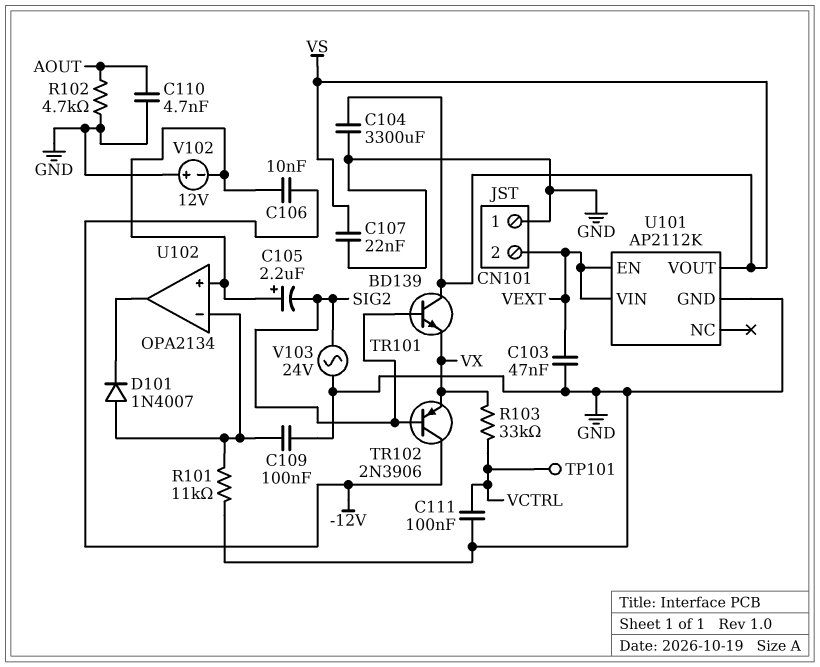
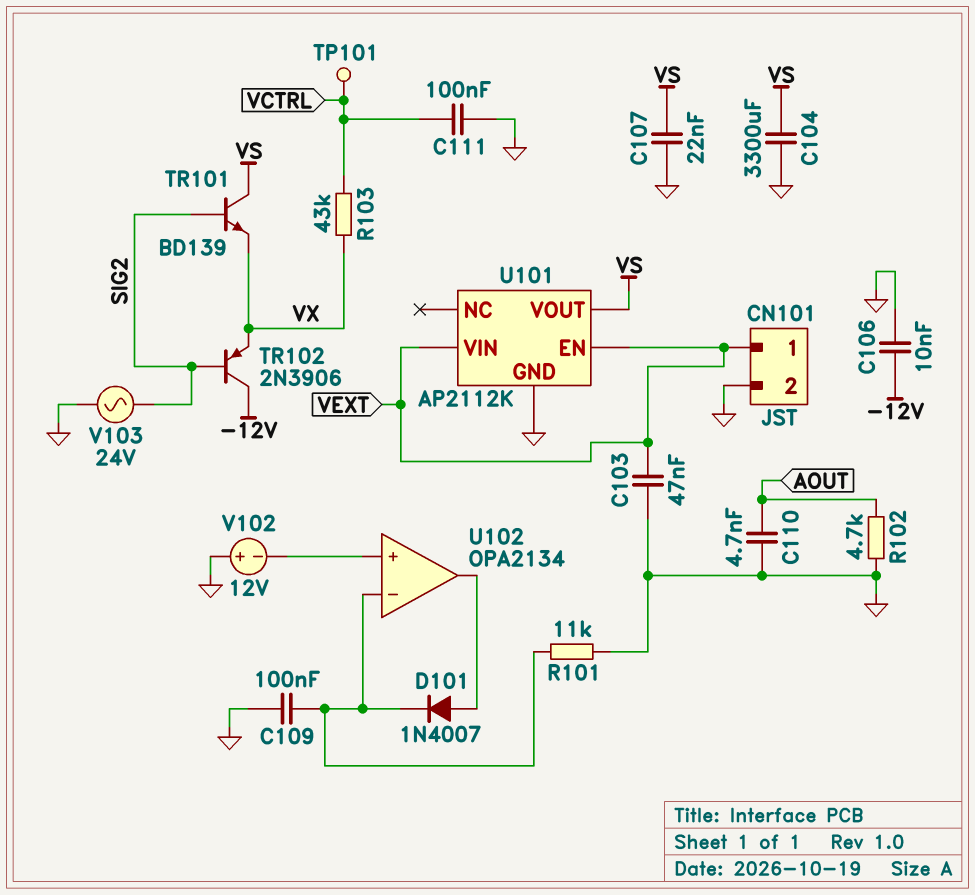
C105: 2.2uF (plus U102/in+, minus SIG2) -> none
C106: 10nF (-12V, U102/in+) -> 10nF (-12V, GND)
CN101 pin 1: GND -> VEXT
CN101 pin 2: VEXT -> GND
D101: diode 1N4007 (A U102/in-, K U102/out) -> diode 1N4007 (A U102/out, K U102/in-)
R103: 33k (VCTRL, VX) -> 43k (VCTRL, VX)

